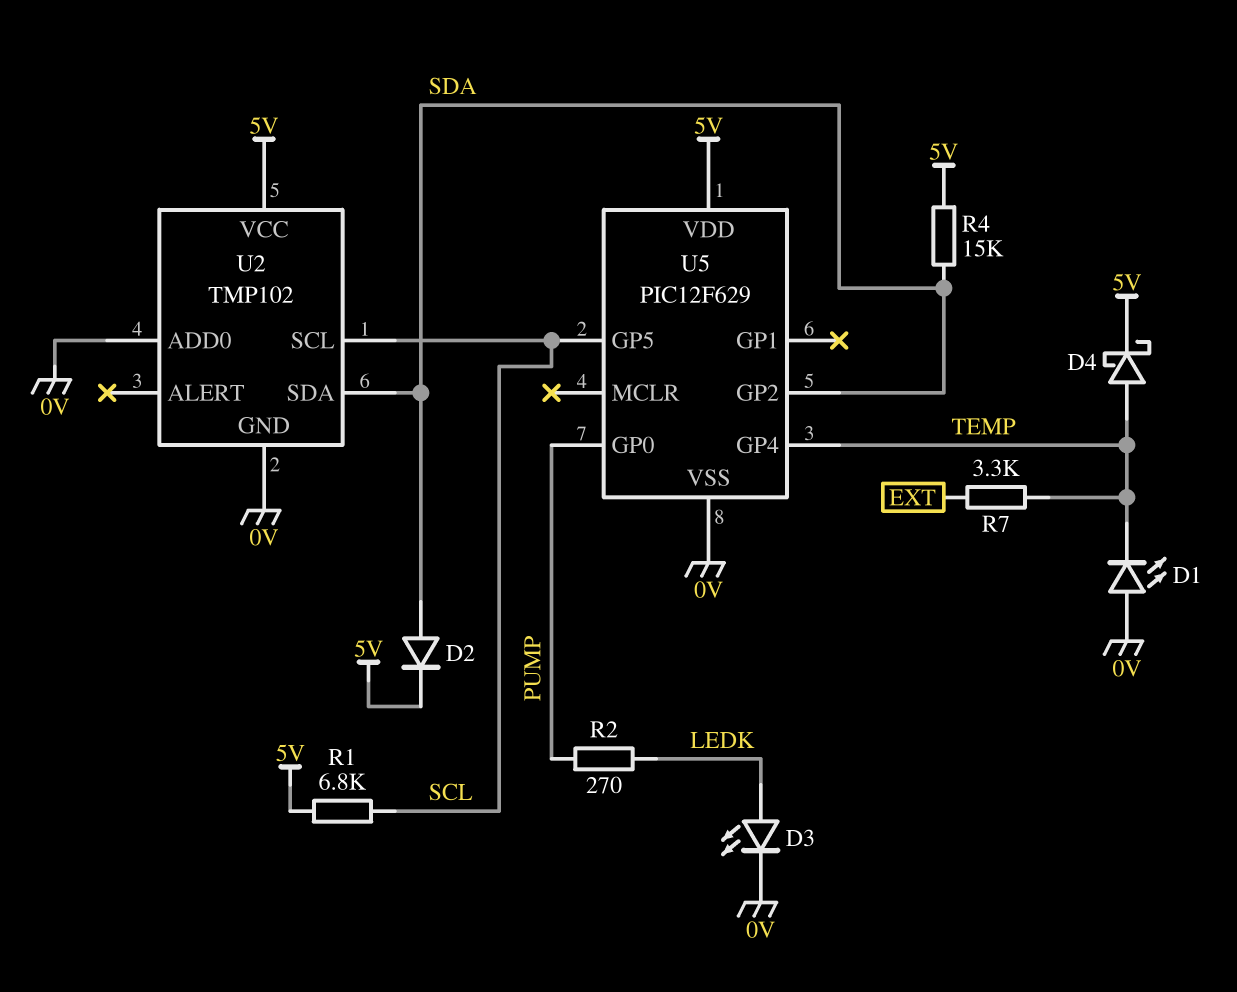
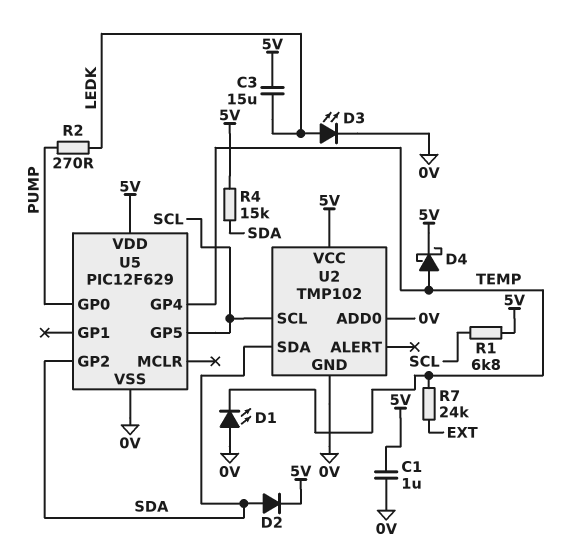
C1: none -> 1uF (0V, 5V)
C3: none -> 15uF (5V, LEDK)
R7: 3.3k (EXT, TEMP) -> 24k (EXT, TEMP)

